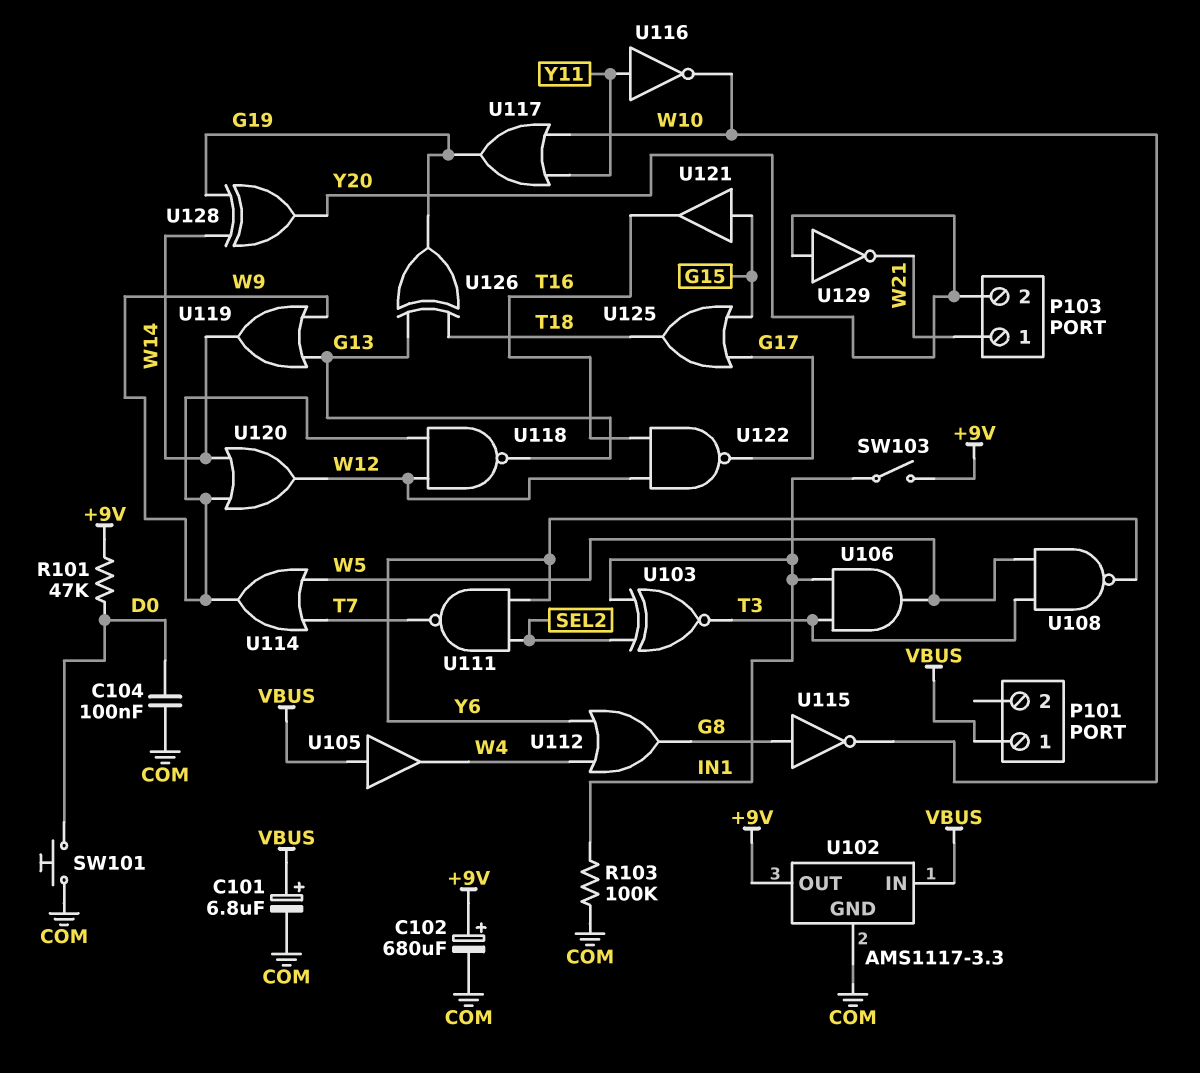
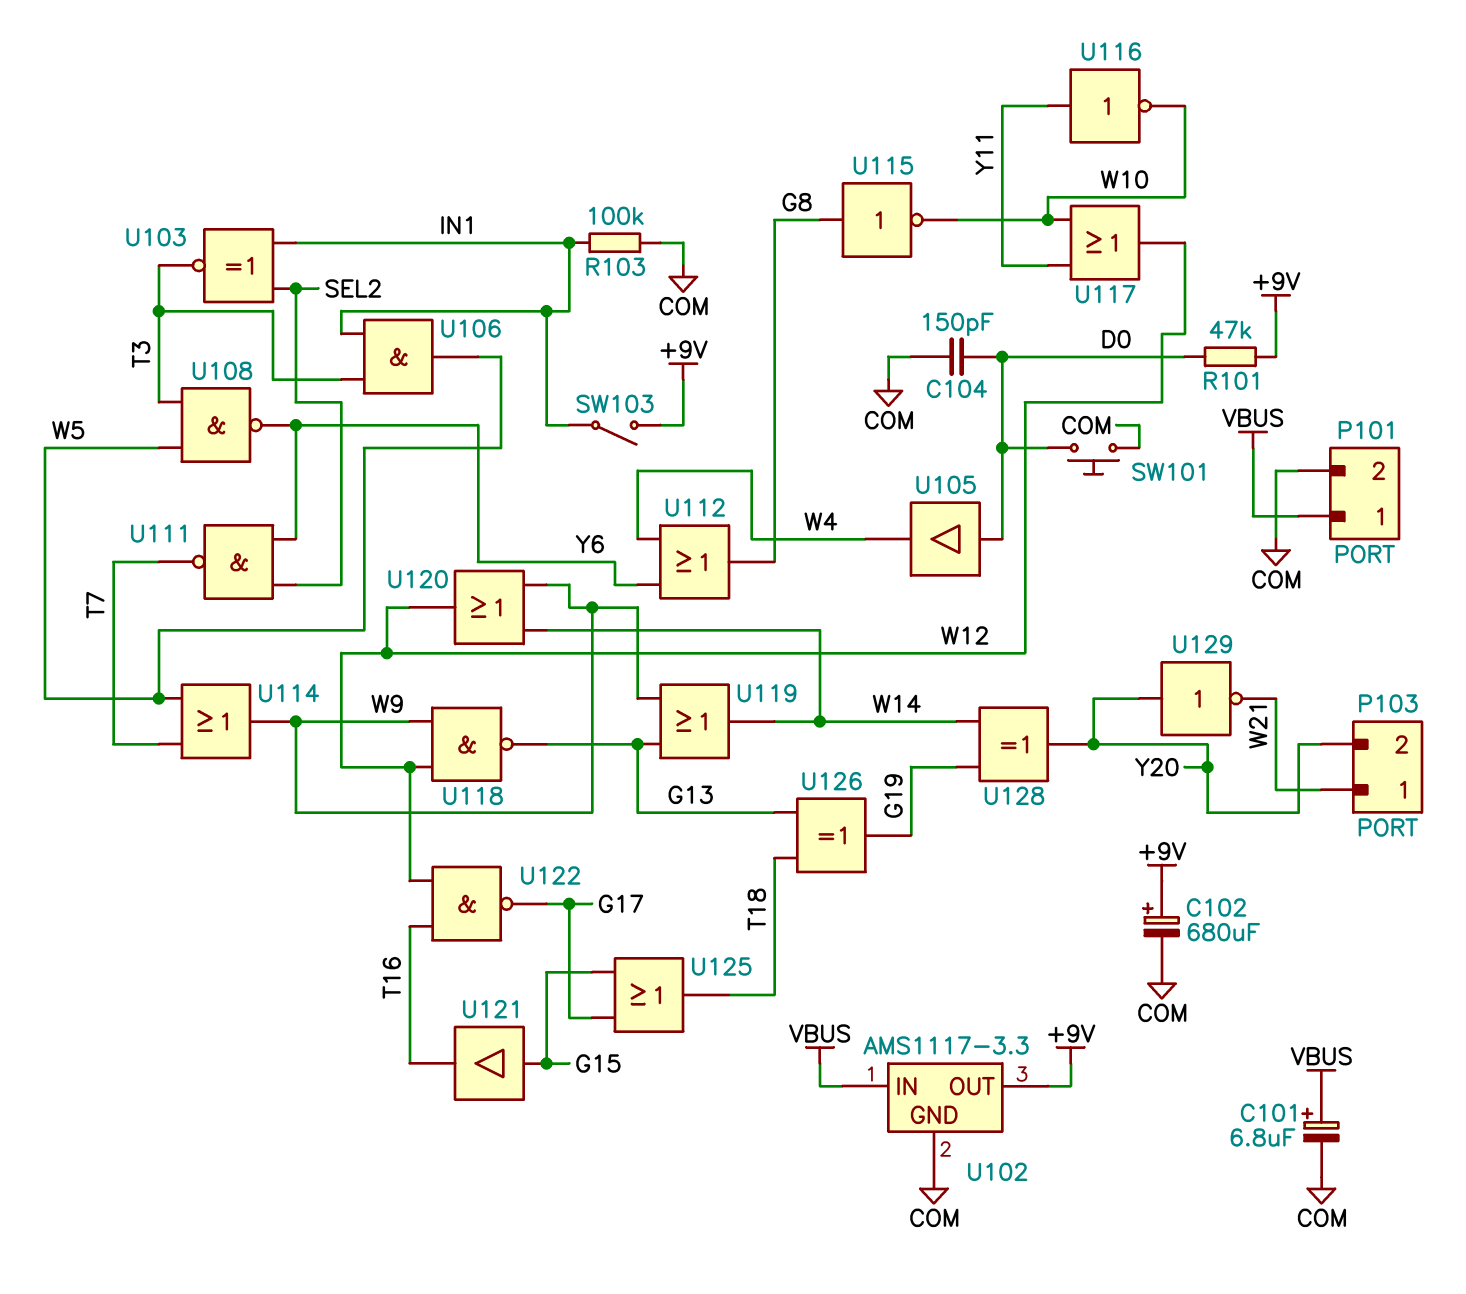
C104: 100nF (COM, D0) -> 150pF (COM, D0)
P101 pin 2: none -> COM
U105: buffer (in VBUS, out W4) -> buffer (in D0, out W4)
U117: OR (in W10, in Y11, out G19) -> OR (in W10, in Y11, out W12)

